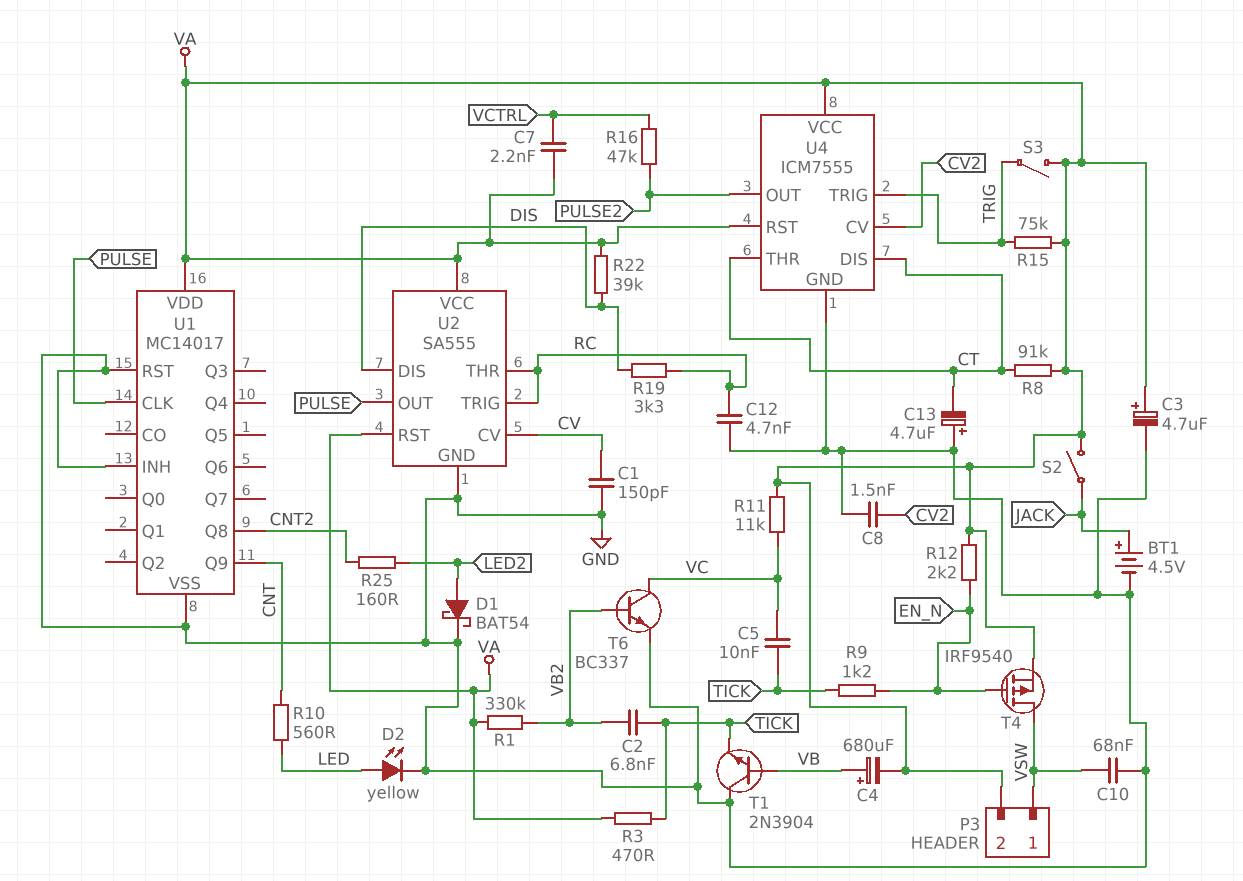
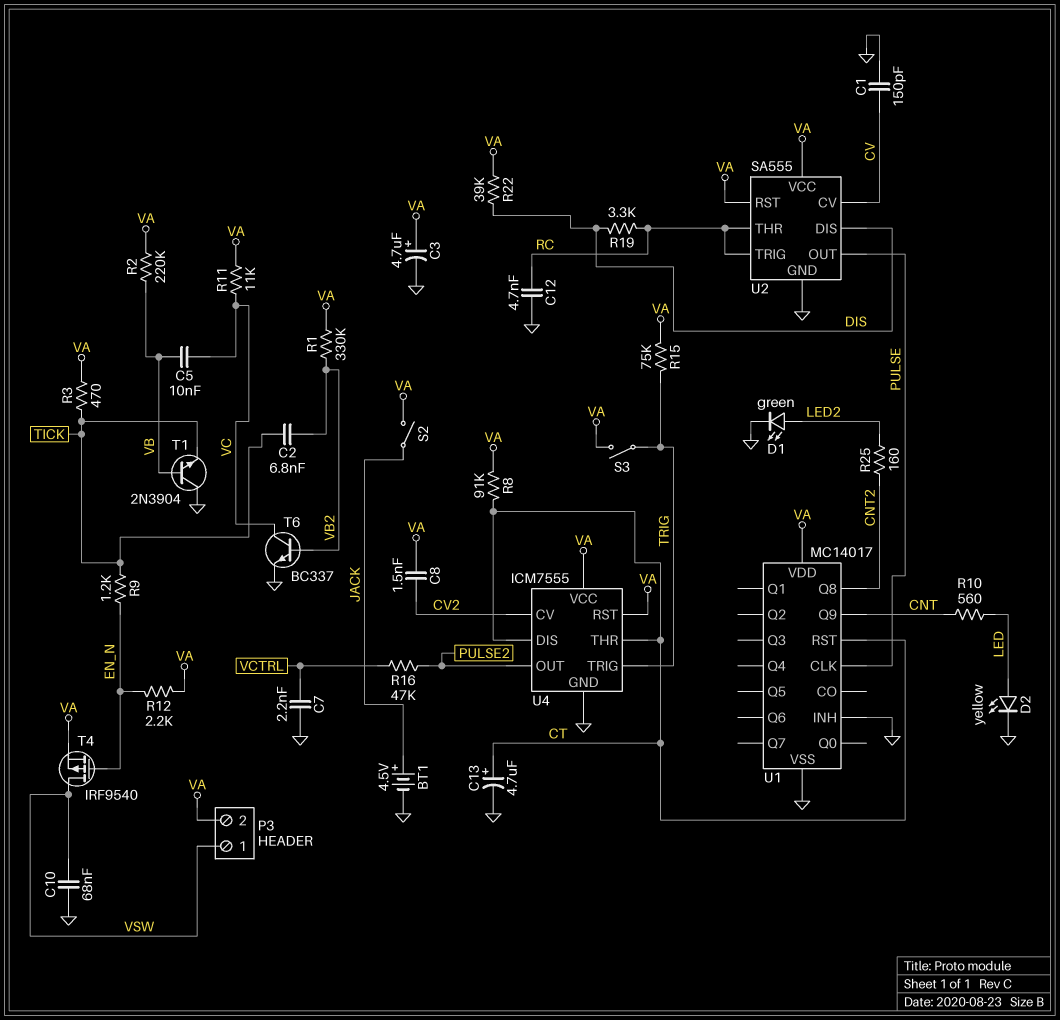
C4: 680uF (plus VB, minus VA) -> none
C5: 10nF (TICK, VC) -> 10nF (VB, VC)
C7: 2.2nF (VA, VCTRL) -> 2.2nF (GND, VCTRL)
C8: 1.5nF (CV2, GND) -> 1.5nF (CV2, VA)
C13: 4.7uF (plus GND, minus CT) -> 4.7uF (plus CT, minus GND)
D1: schottky BAT54 (A LED2, K GND) -> LED green (A LED2, K GND)
R2: none -> 220k (VA, VB)
U1 pin RST: GND -> CT

